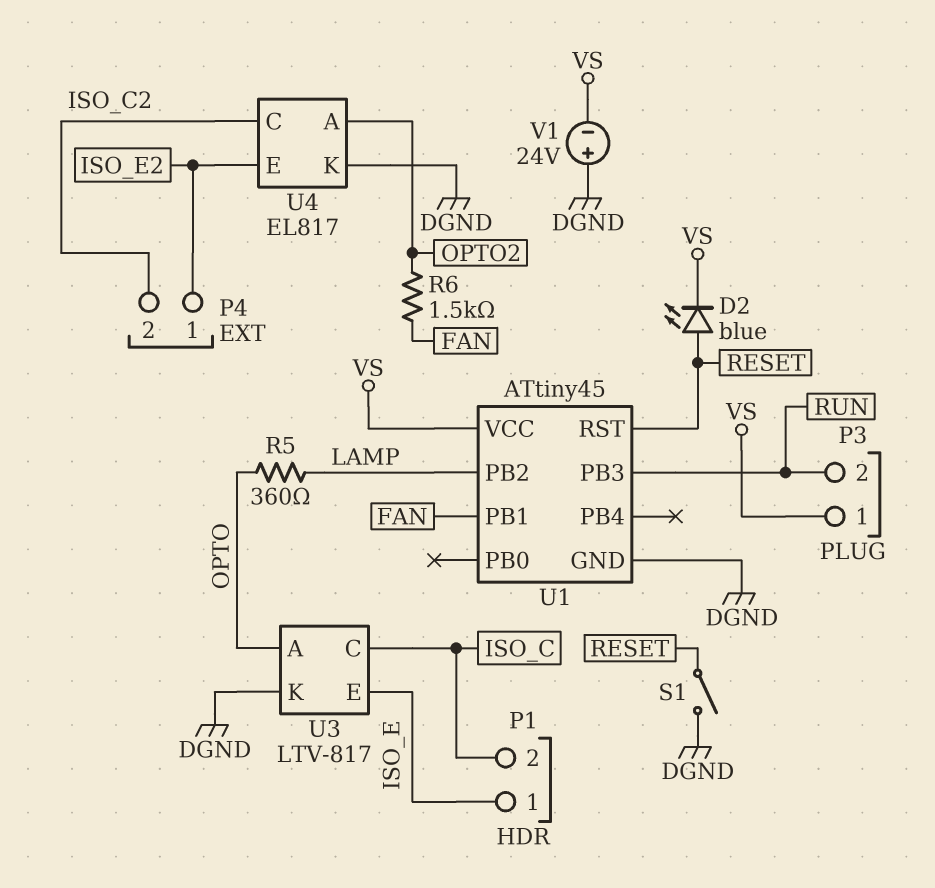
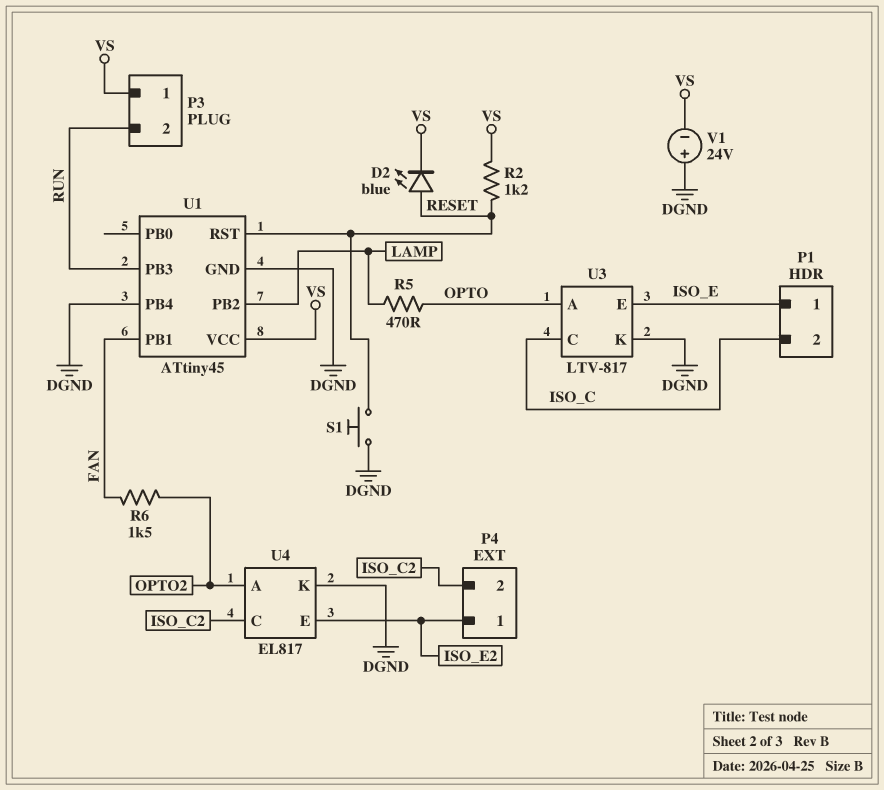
R2: none -> 1.2k (RESET, VS)
R5: 360 (LAMP, OPTO) -> 470 (LAMP, OPTO)
S1: switch (DGND, RESET) -> button (DGND, RESET)
U1 pin PB4: none -> DGND

